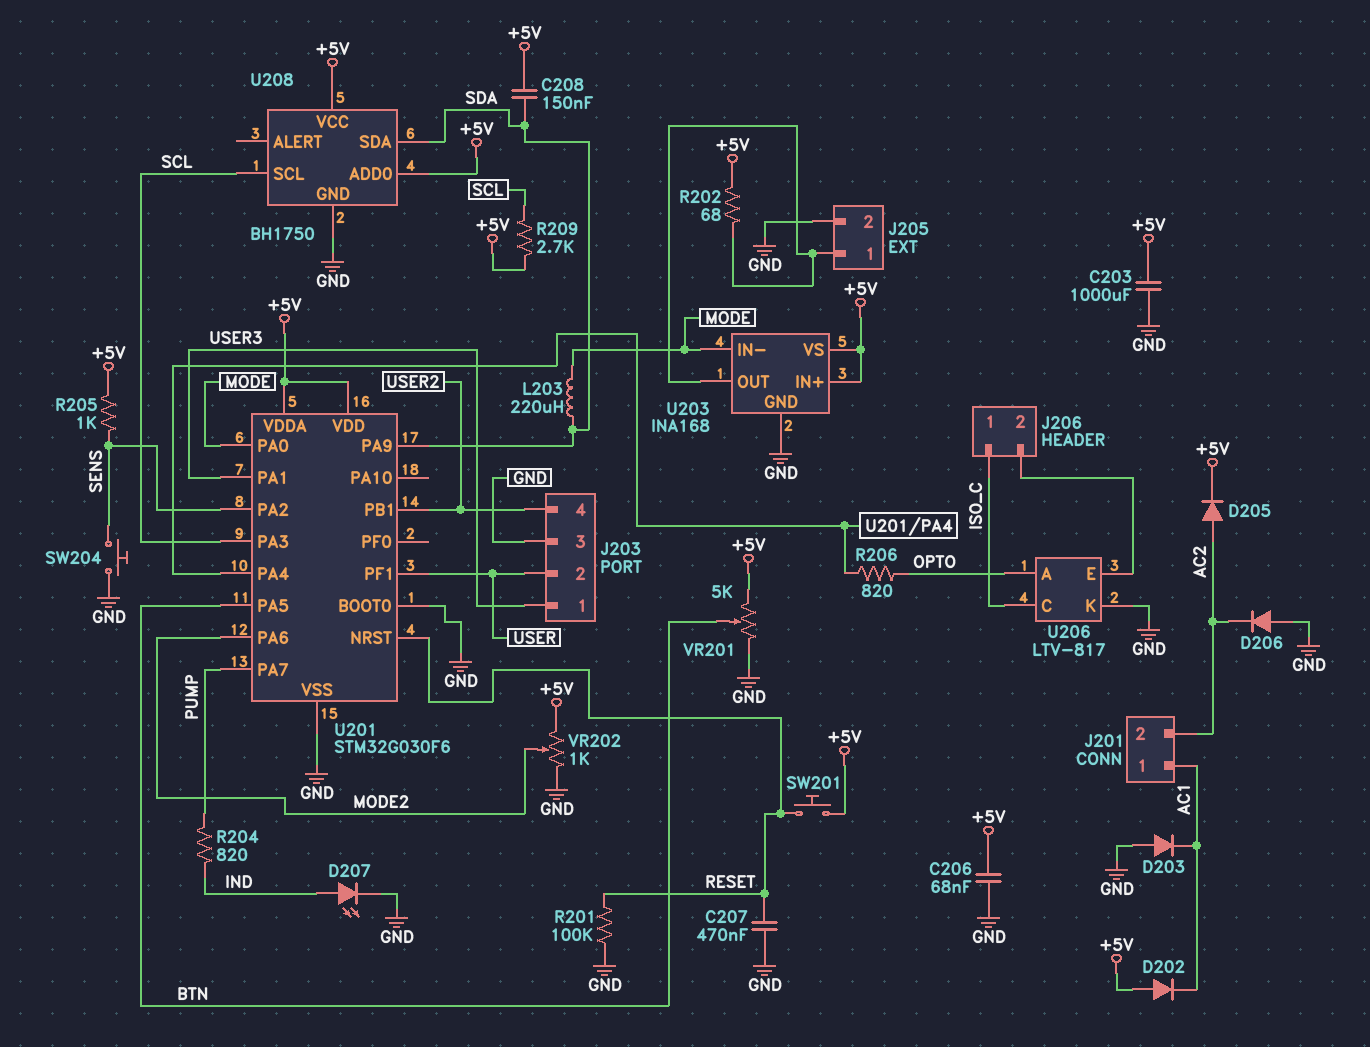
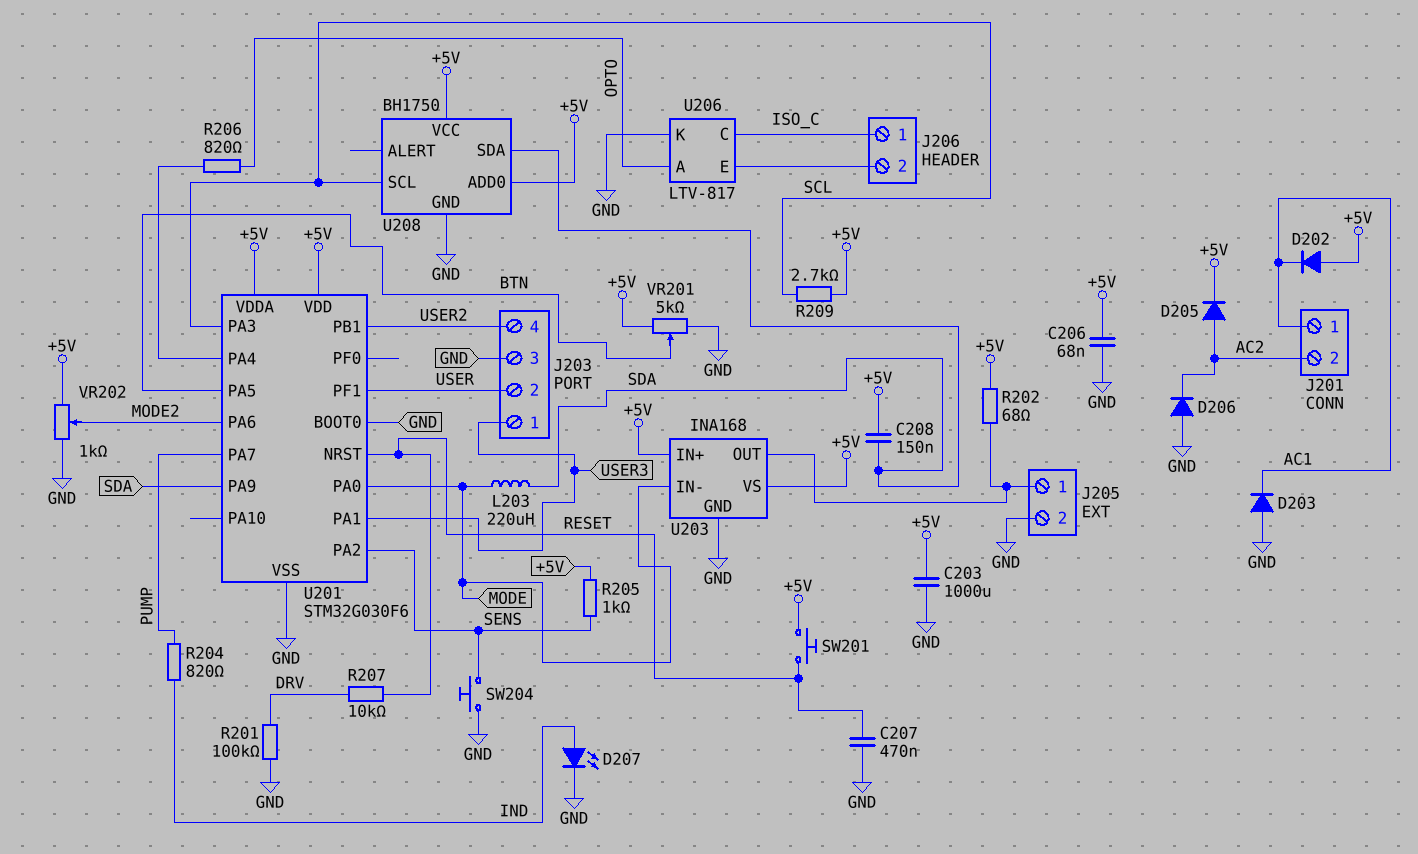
R201: 100k (GND, RESET) -> 100k (DRV, GND)
R207: none -> 10k (DRV, RESET)

